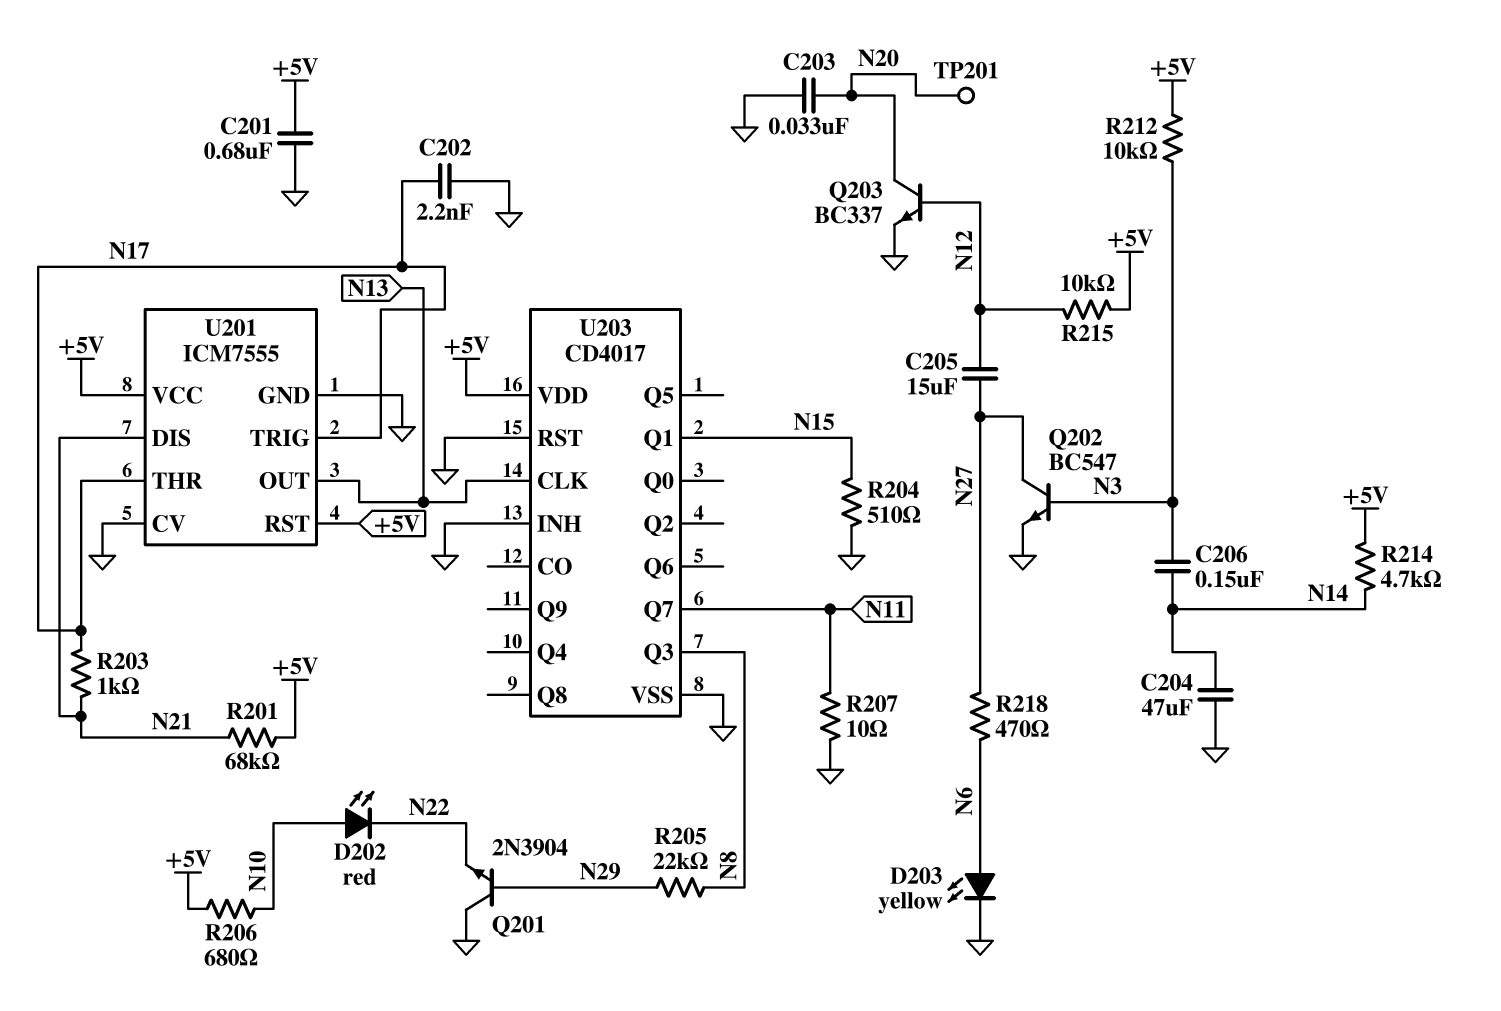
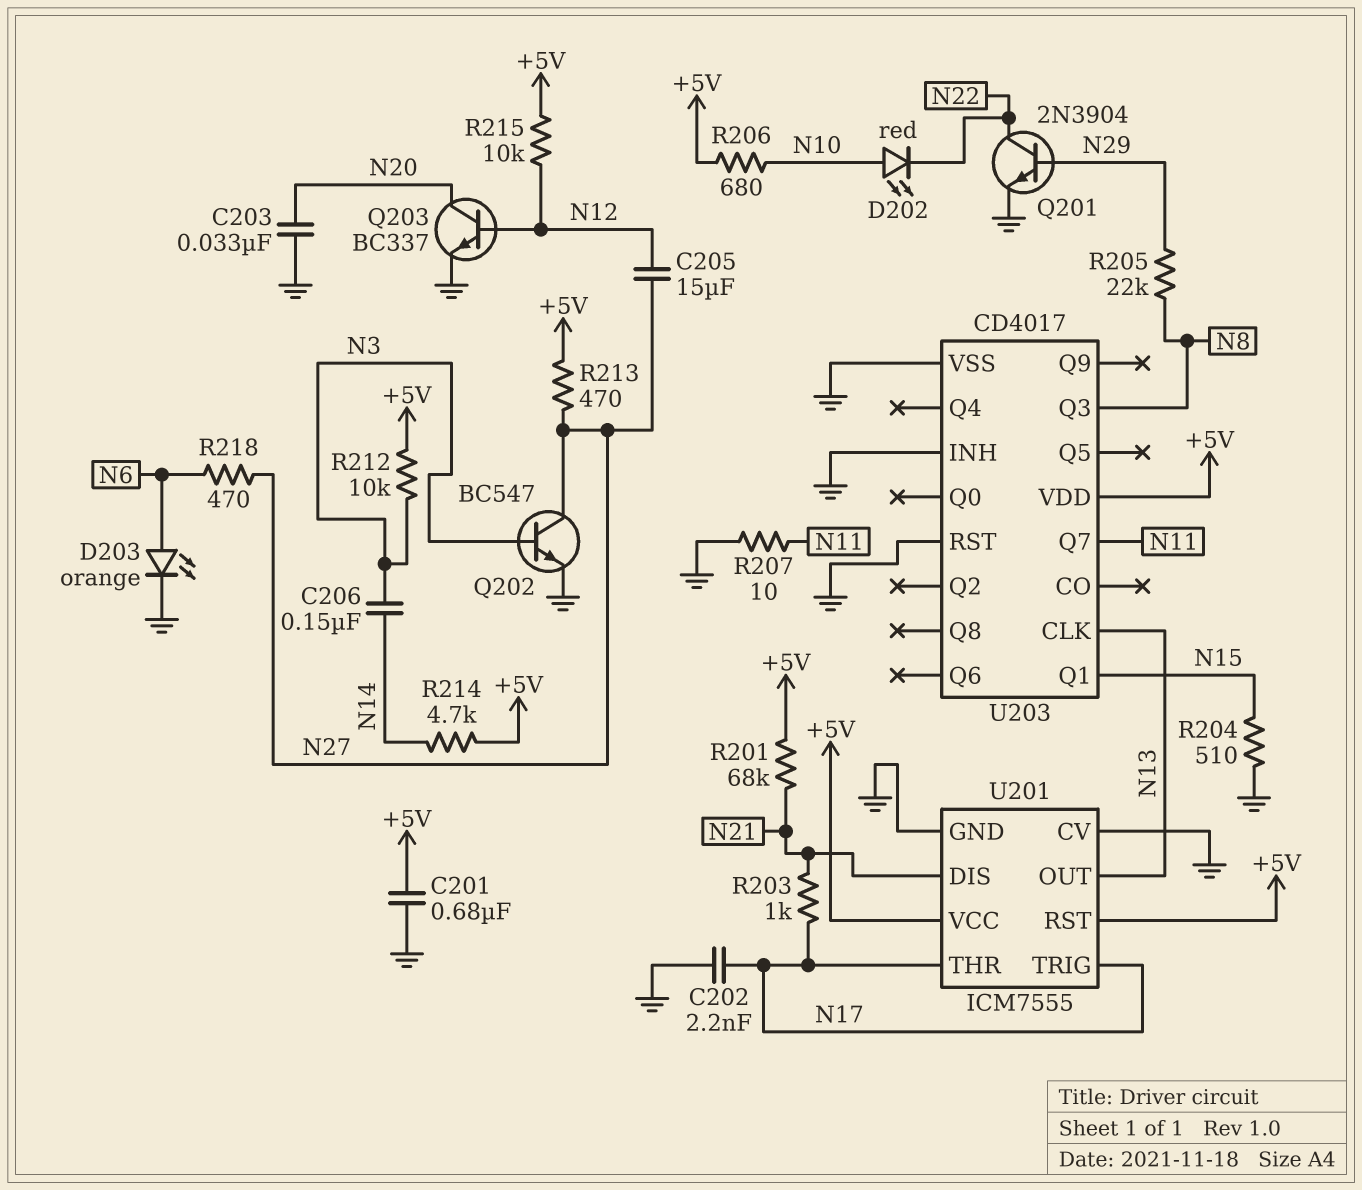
C204: 47uF (GND, N14) -> none
D203: LED yellow (A N6, K GND) -> LED orange (A N6, K GND)
Q201: NPN 2N3904 (B N29, C GND, E N22) -> NPN 2N3904 (B N29, C N22, E GND)
R213: none -> 470 (+5V, N27)
TP201: test point (N20) -> none

